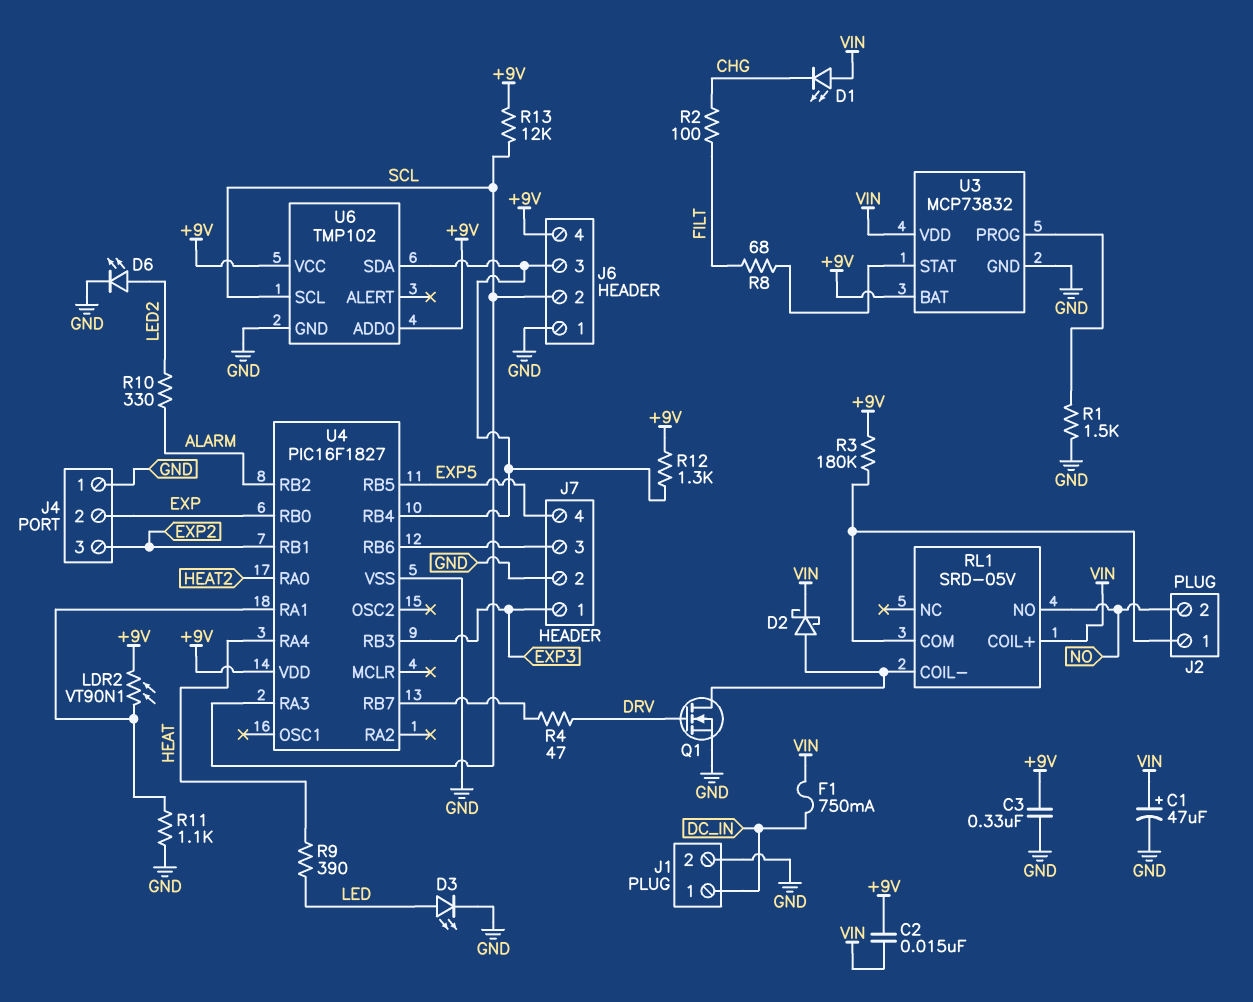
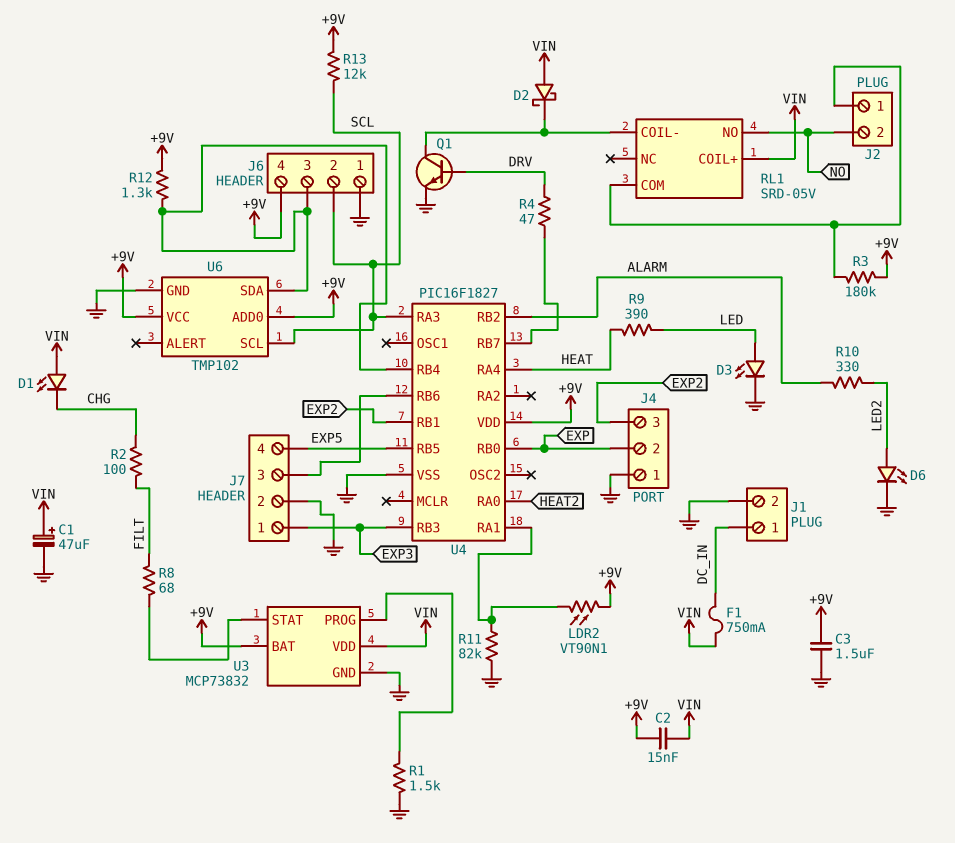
C3: 330nF (+9V, GND) -> 1.5uF (+9V, GND)
D2: schottky (A RL1/COIL-, K VIN) -> schottky (A VIN, K RL1/COIL-)
Q1: NMOS (G DRV, D RL1/COIL-, S GND) -> NPN (B DRV, C RL1/COIL-, E GND)
R11: 1.1k (GND, U4/RA1) -> 82k (GND, U4/RA1)

